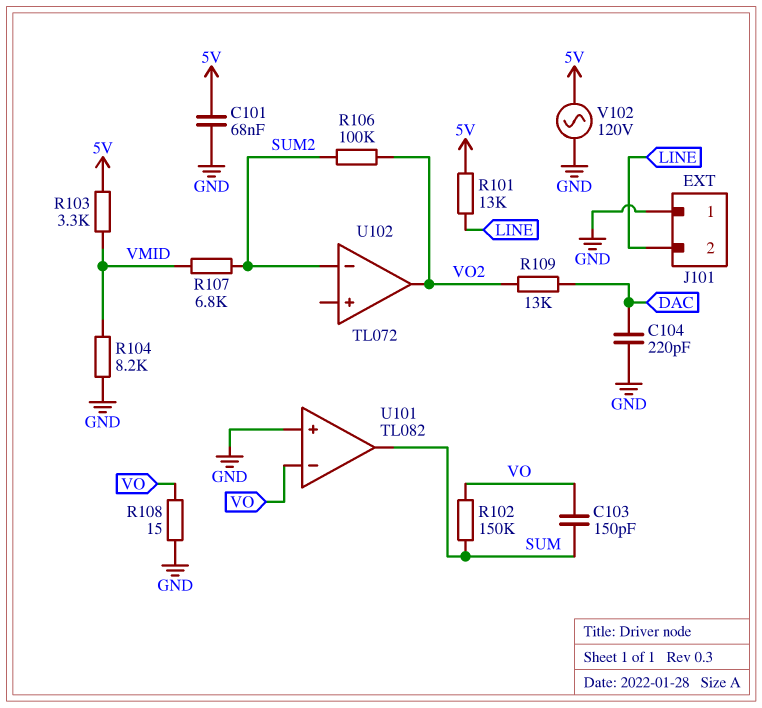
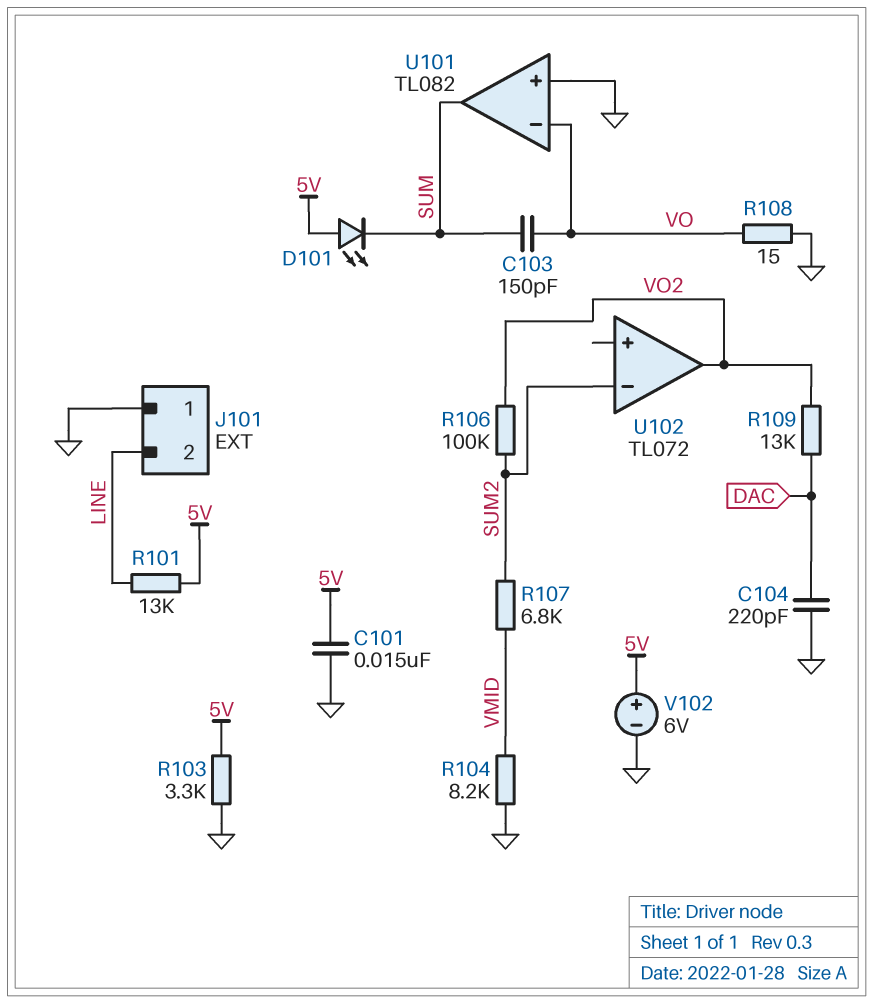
C101: 68nF (5V, GND) -> 15nF (5V, GND)
D101: none -> LED (A 5V, K SUM)
R102: 150k (SUM, VO) -> none
R103: 3.3k (5V, VMID) -> 3.3k (5V, GND)
V102: AC 120V (5V, GND) -> 6V (plus 5V, minus GND)

